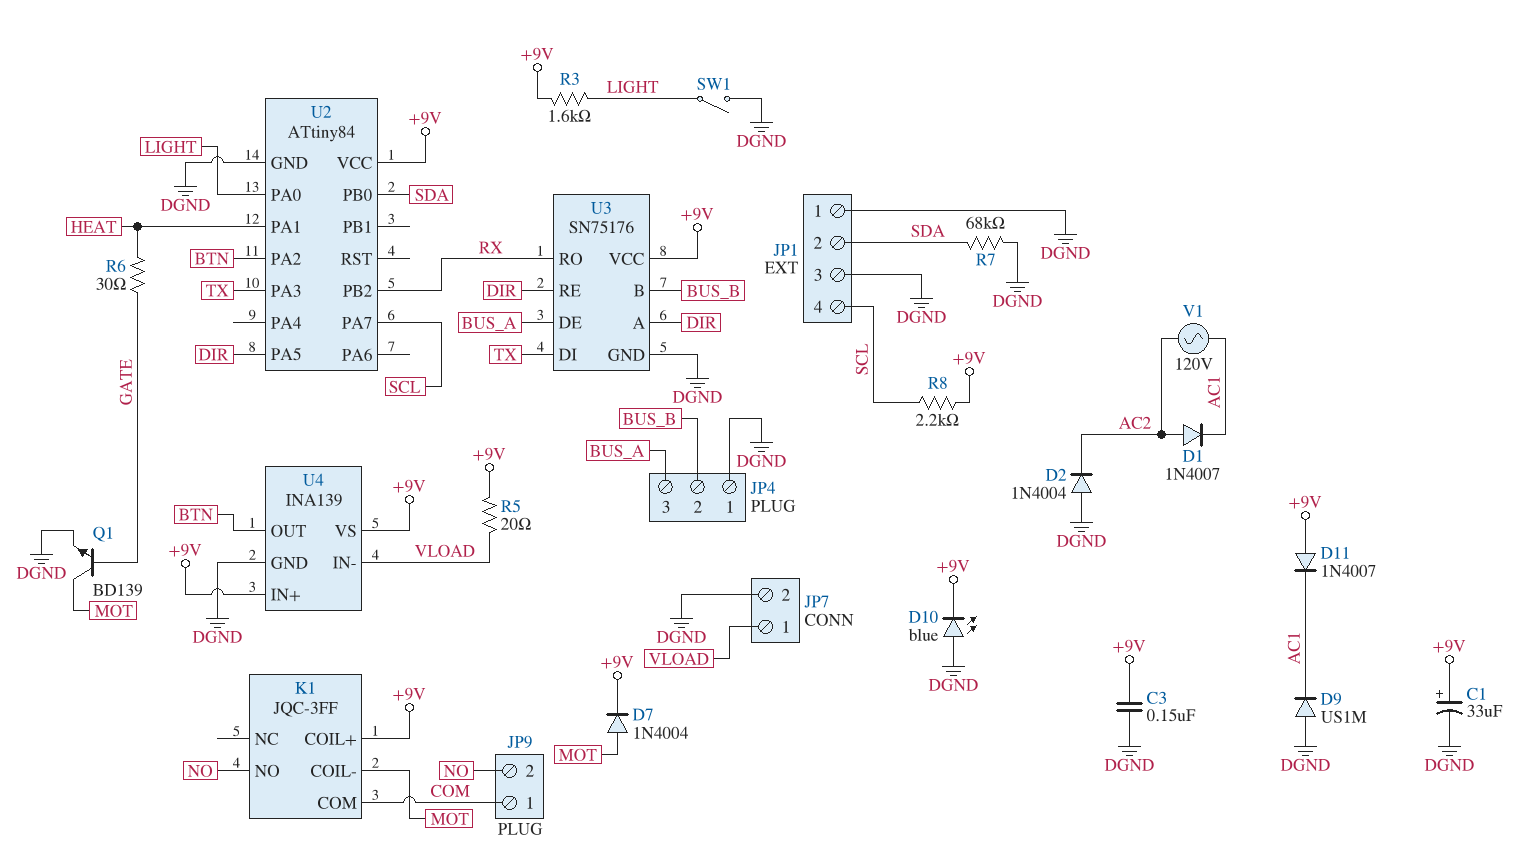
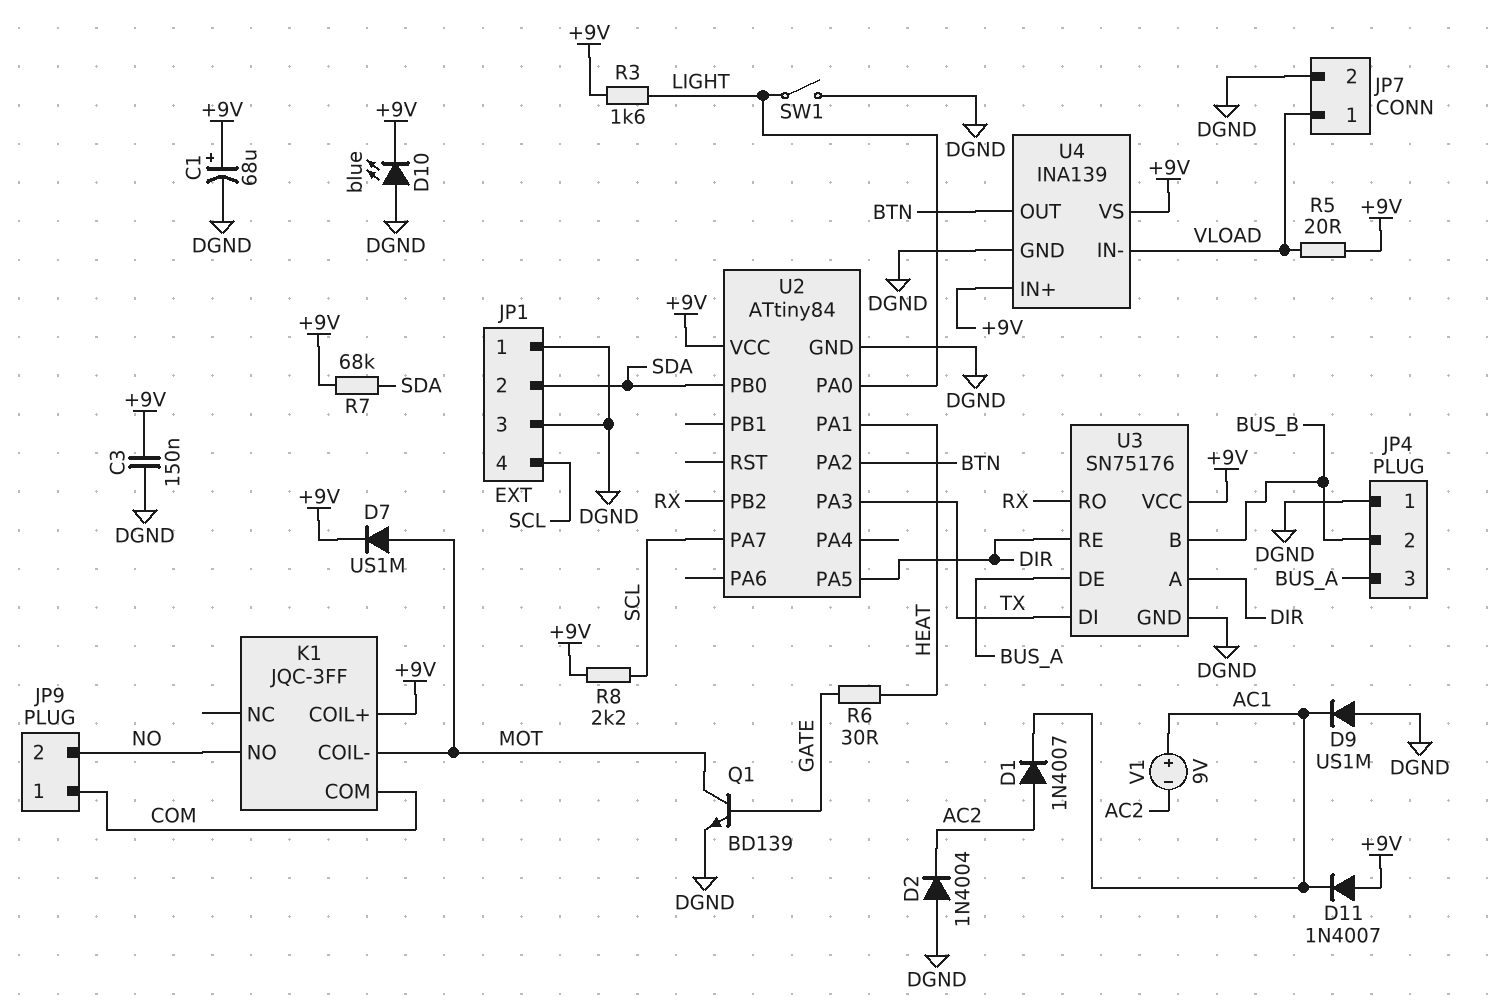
C1: 33uF (plus +9V, minus DGND) -> 68uF (plus +9V, minus DGND)
D7: diode 1N4004 (A MOT, K +9V) -> diode US1M (A MOT, K +9V)
R7: 68k (DGND, SDA) -> 68k (+9V, SDA)
V1: AC 120V (AC1, AC2) -> 9V (plus AC1, minus AC2)

